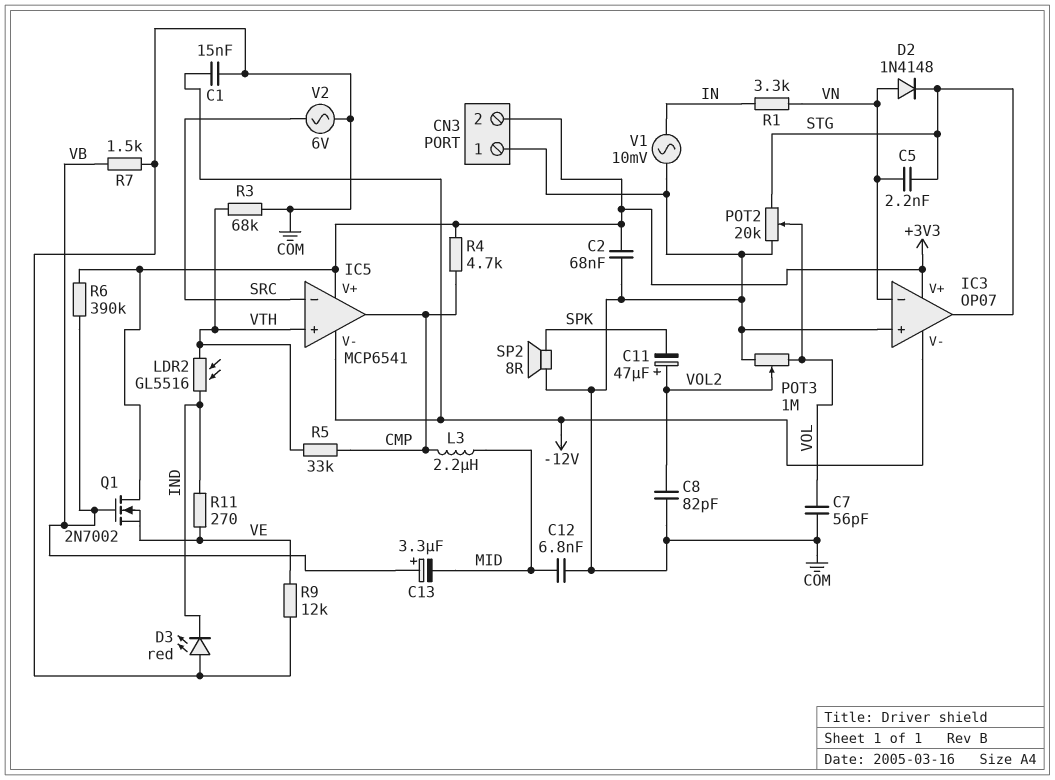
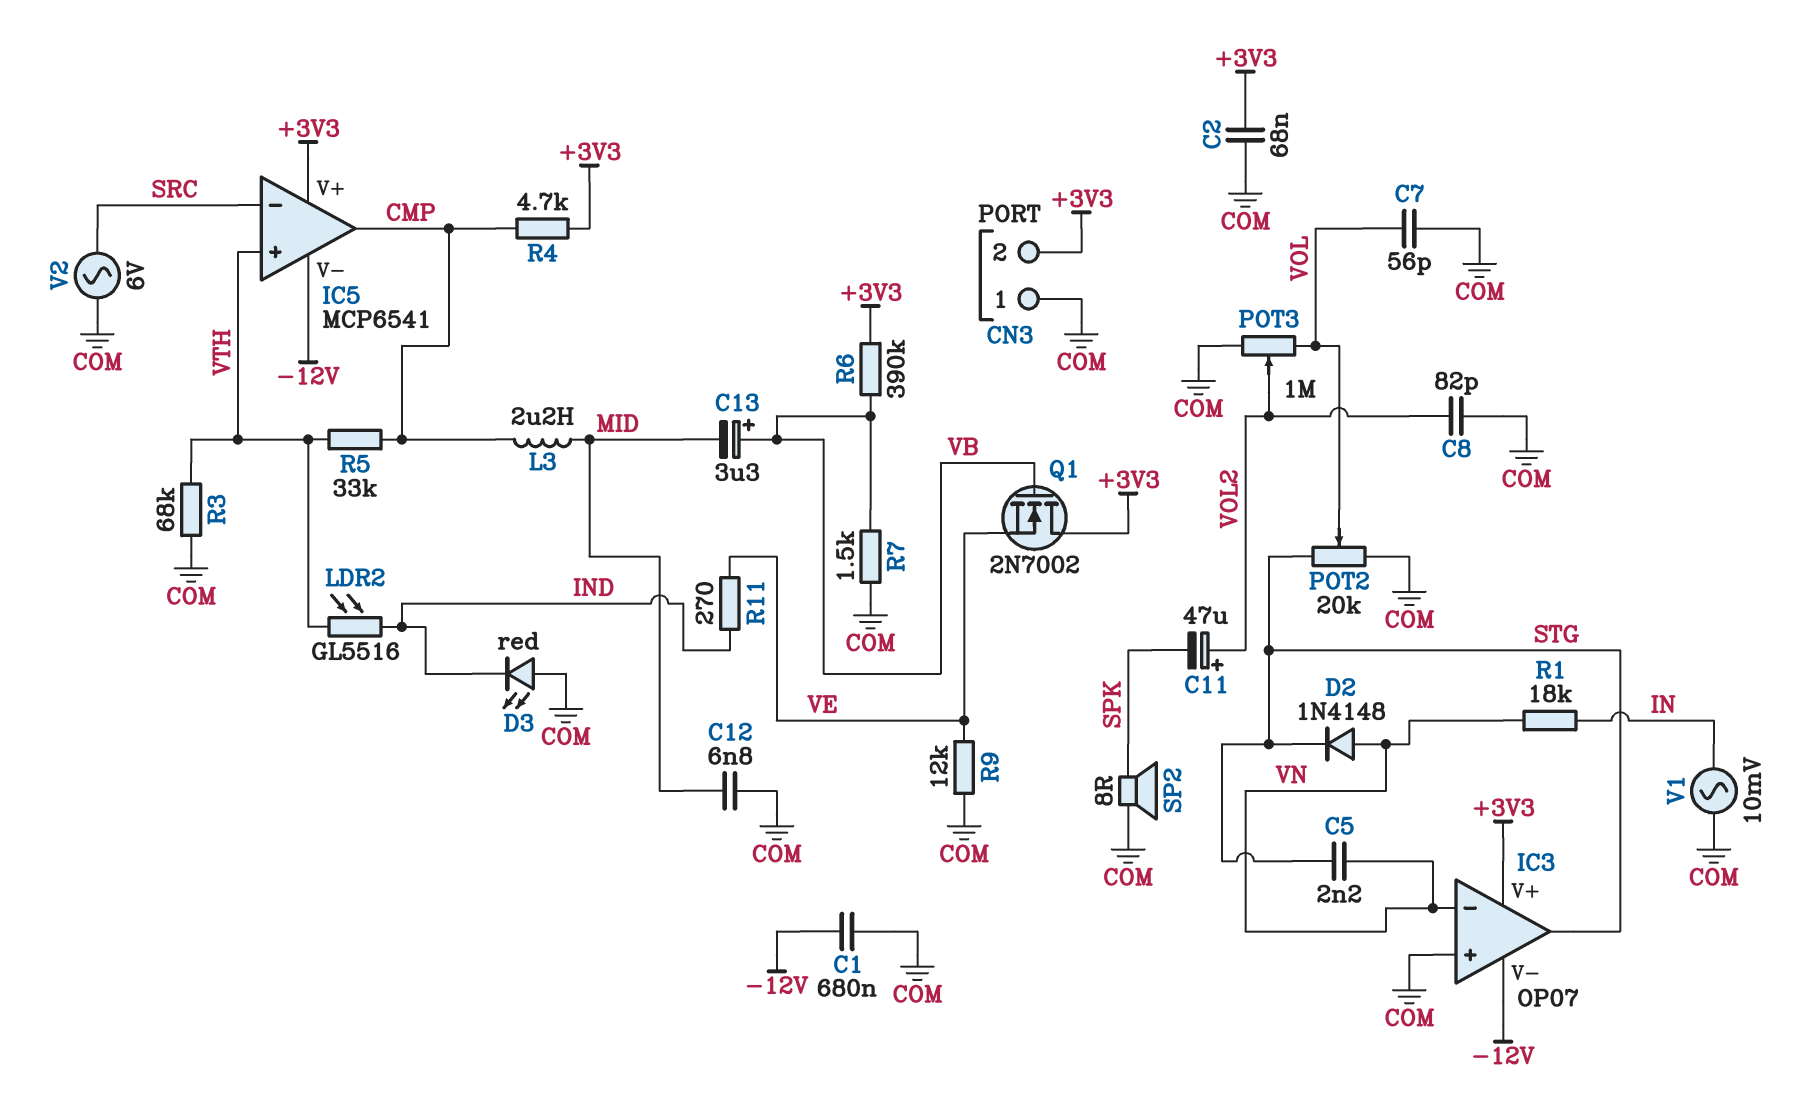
C1: 15nF (-12V, COM) -> 680nF (-12V, COM)
R1: 3.3k (IN, VN) -> 18k (IN, VN)

